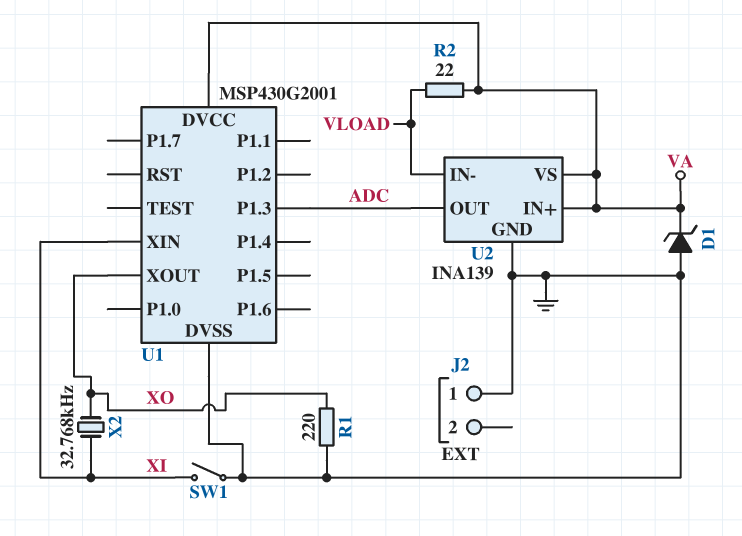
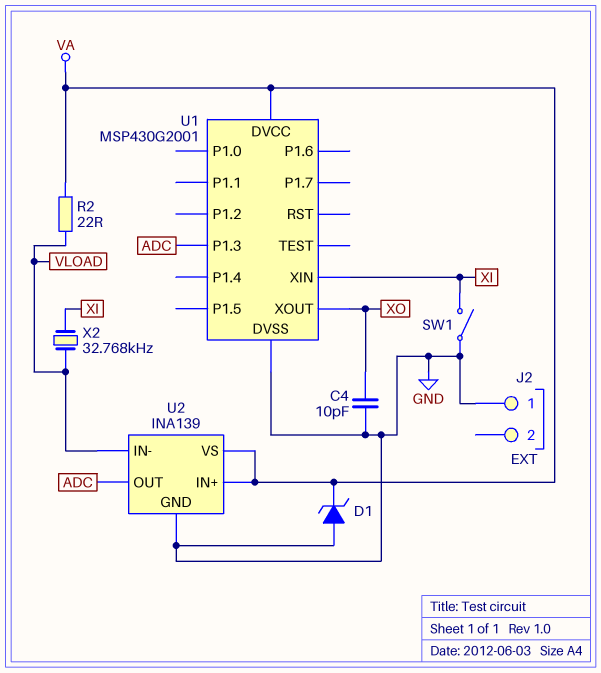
C4: none -> 10pF (GND, XO)
R1: 220 (GND, XO) -> none
X2: 32.768kHz (XI, XO) -> 32.768kHz (VLOAD, XI)

